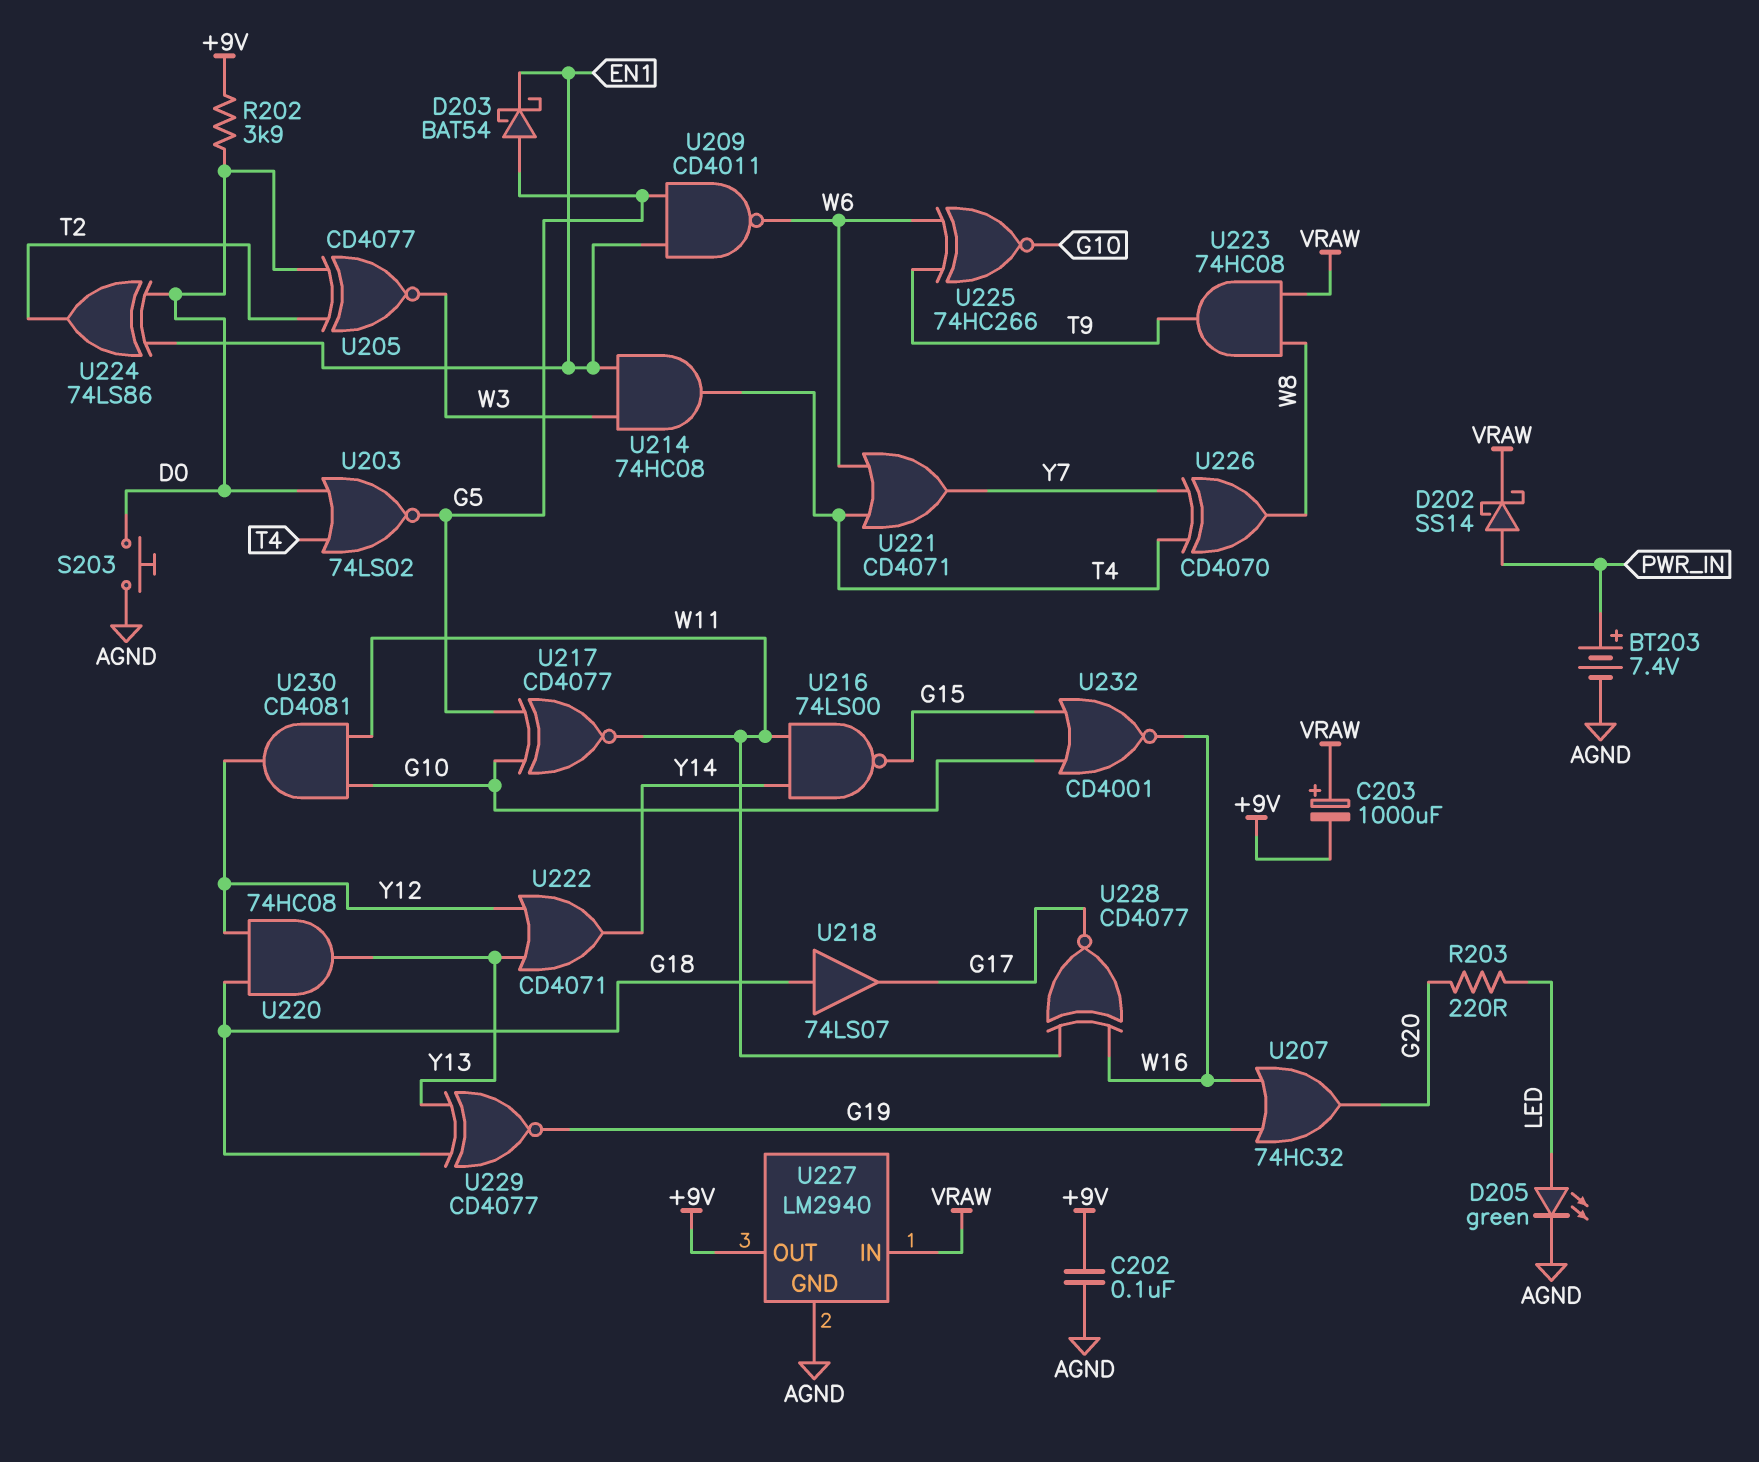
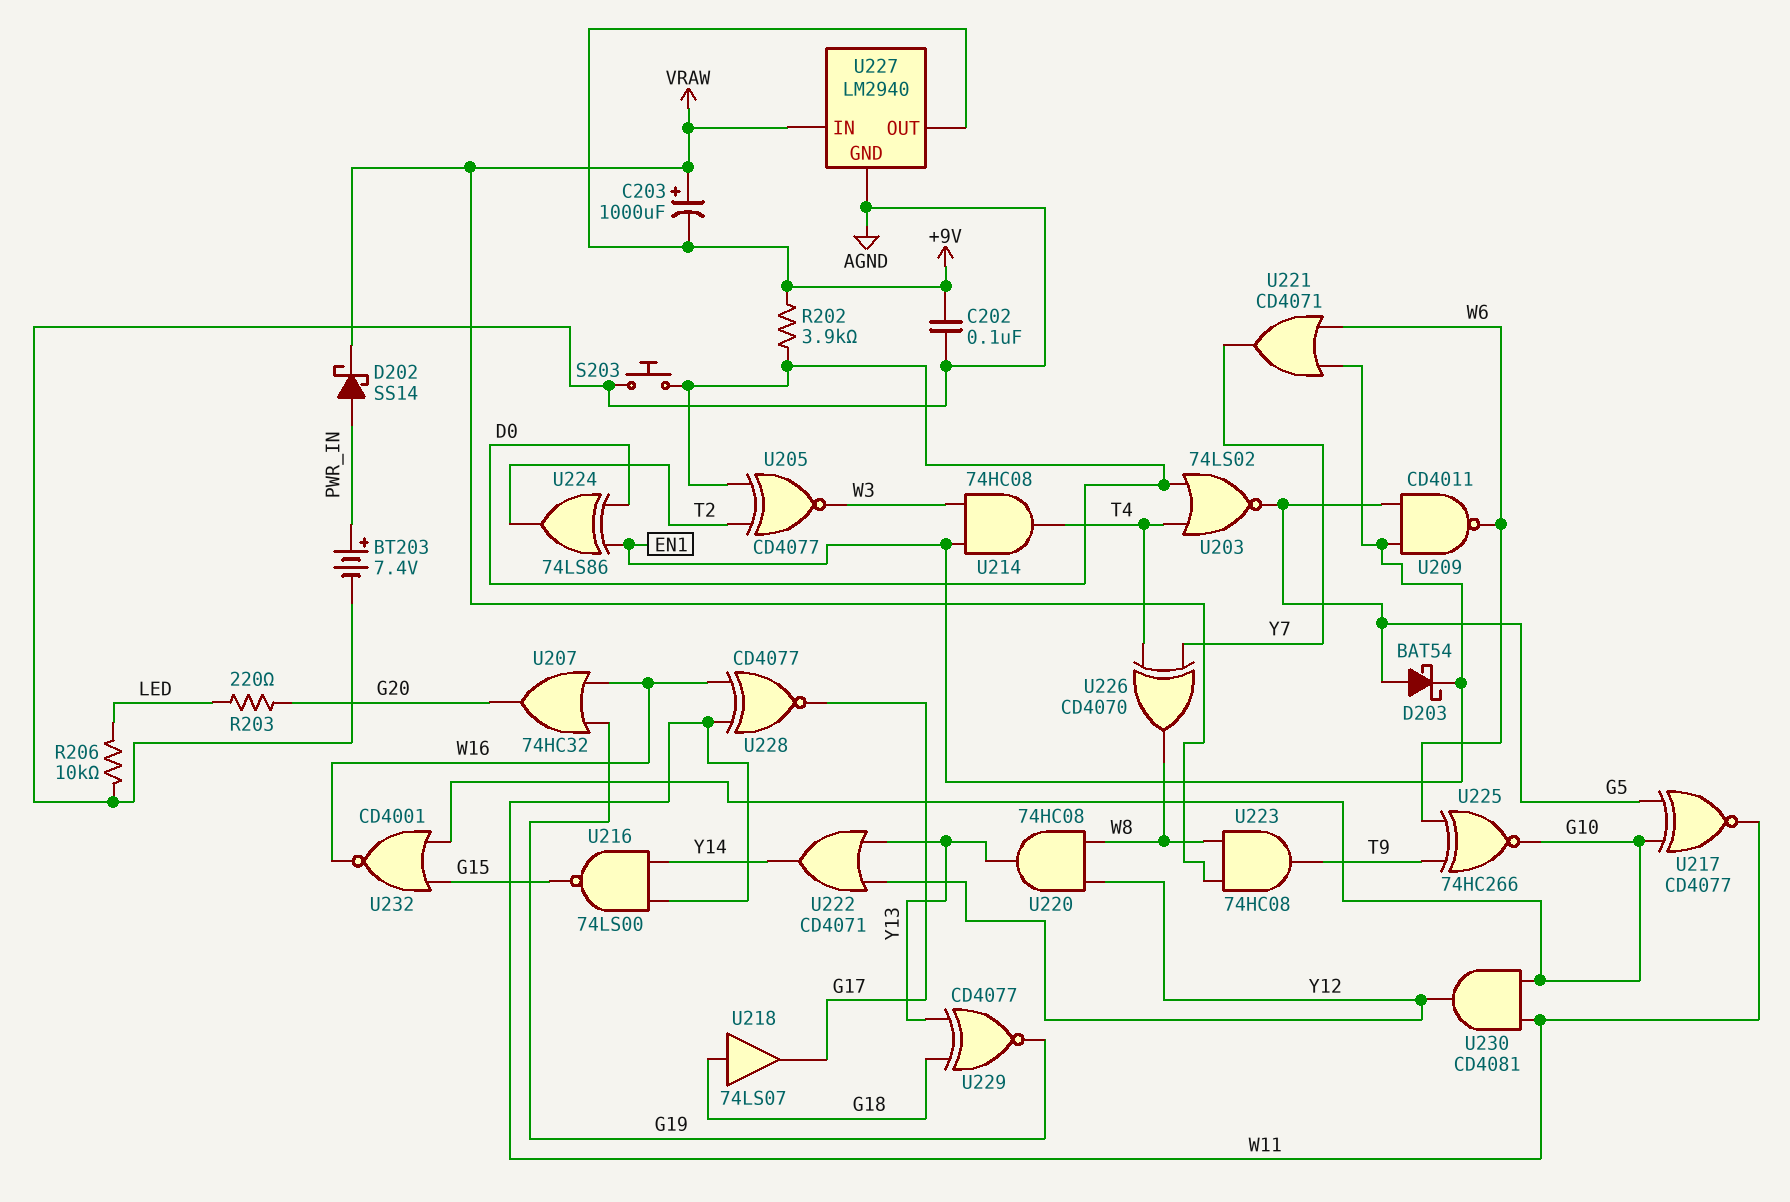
D205: LED green (A LED, K AGND) -> none
R206: none -> 10k (AGND, LED)
U220: AND 74HC08 (in G18, in Y12, out Y13) -> AND 74HC08 (in W8, in Y12, out Y13)
U221: OR CD4071 (in T4, in W6, out Y7) -> OR CD4071 (in EN1, in W6, out Y7)

